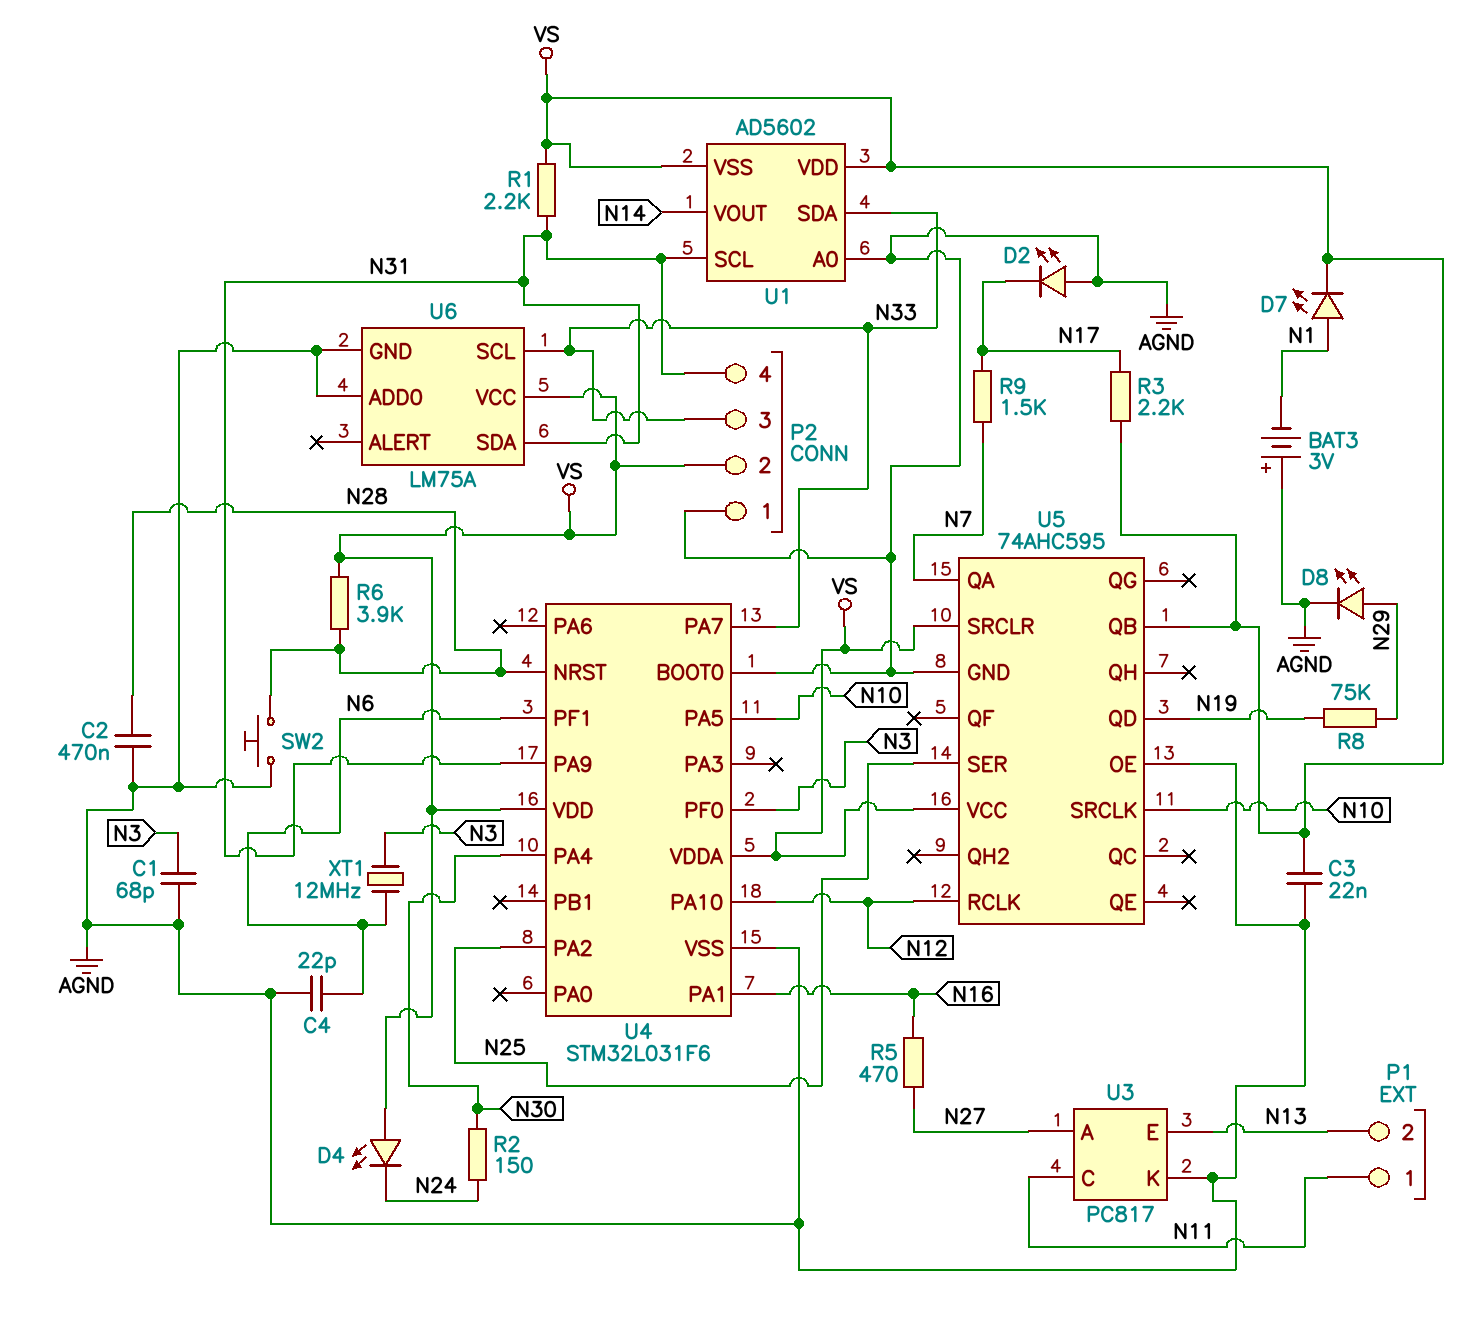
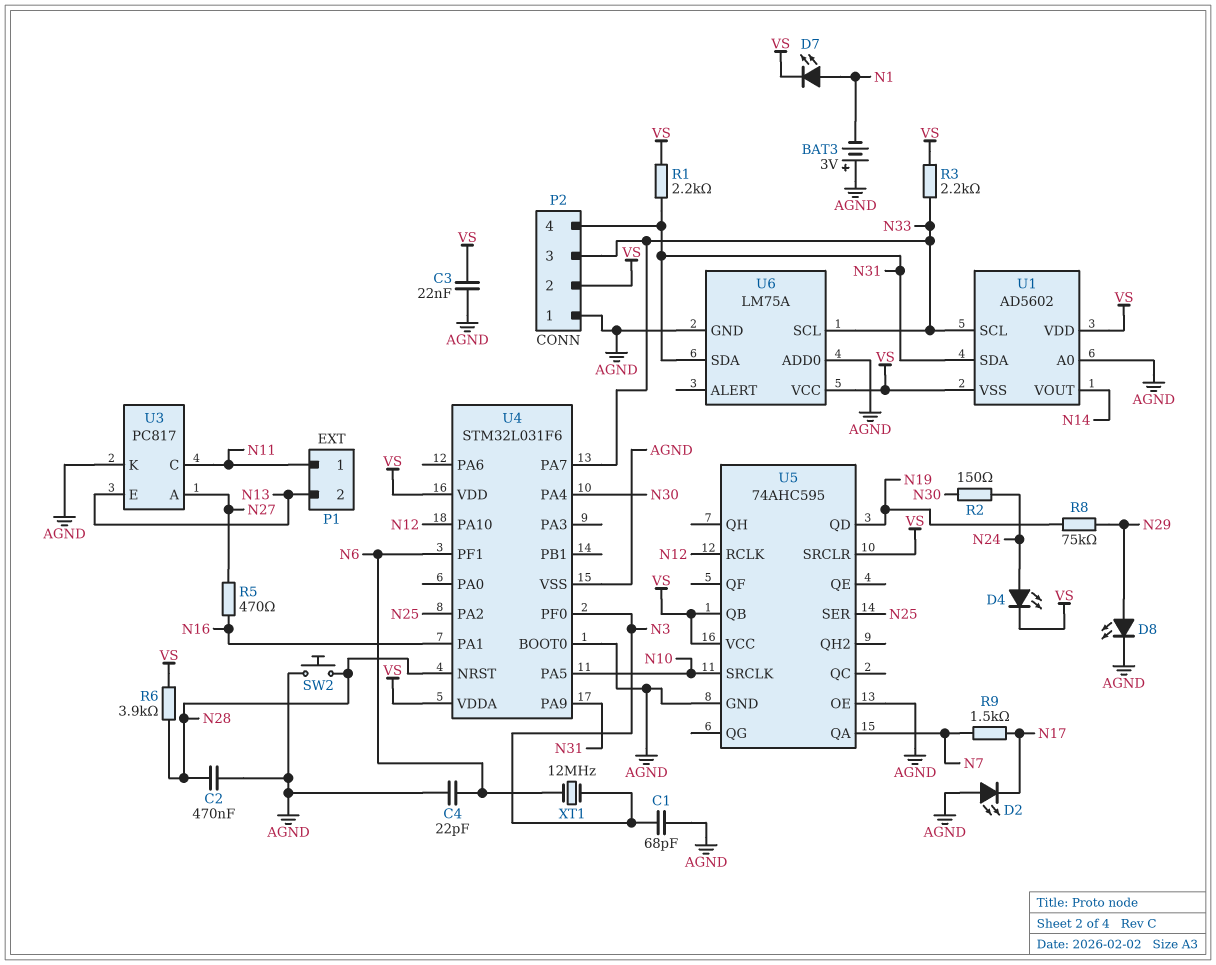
D4: LED (A VS, K N24) -> LED (A N24, K VS)
R3: 2.2k (N17, VS) -> 2.2k (N33, VS)
U1 pin SCL: N31 -> N33
U1 pin SDA: N33 -> N31

